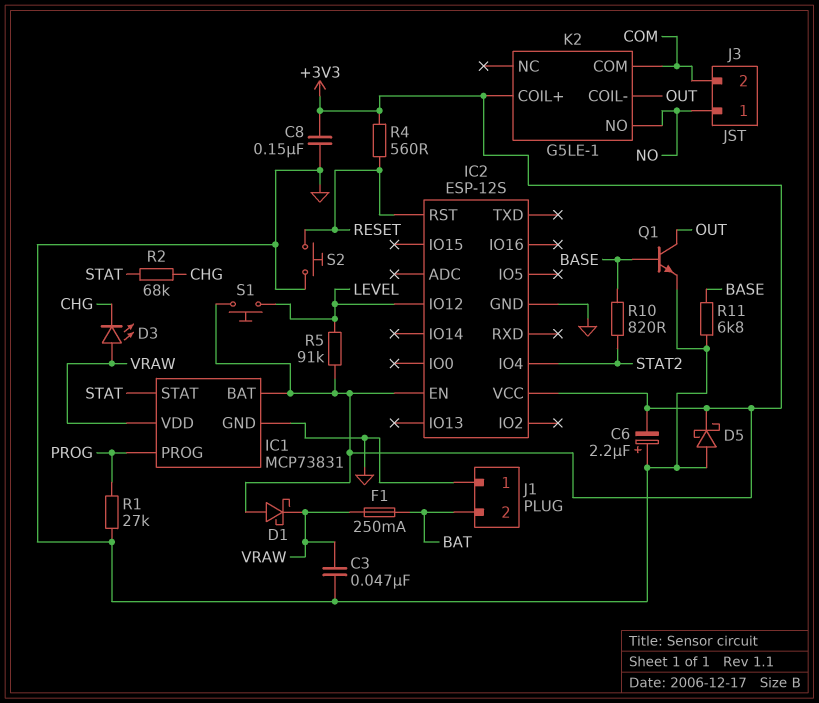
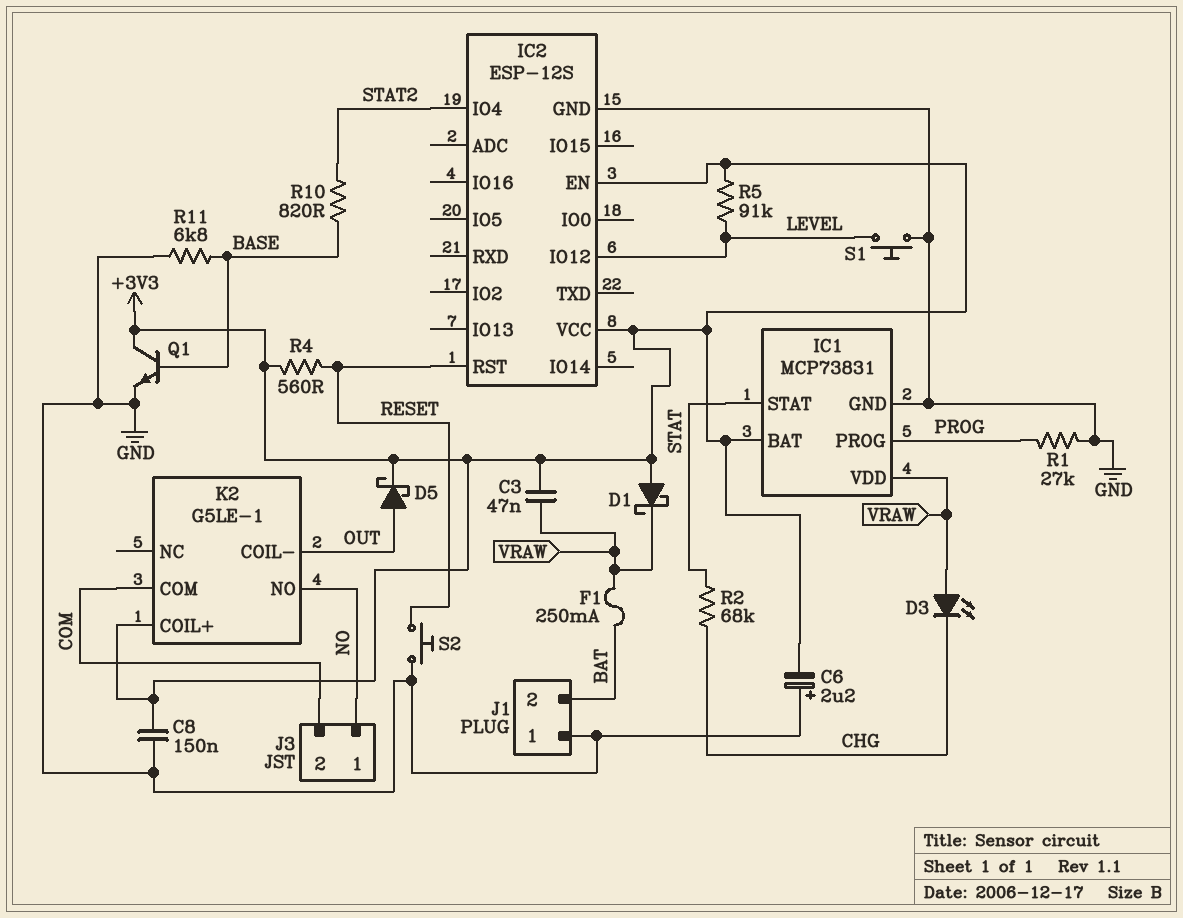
C3: 47nF (GND, VRAW) -> 47nF (+3V3, VRAW)
D5: schottky (A GND, K +3V3) -> schottky (A OUT, K +3V3)
Q1: NPN (B BASE, C OUT, E GND) -> NPN (B BASE, C +3V3, E GND)
S1: button (+3V3, LEVEL) -> button (GND, LEVEL)

